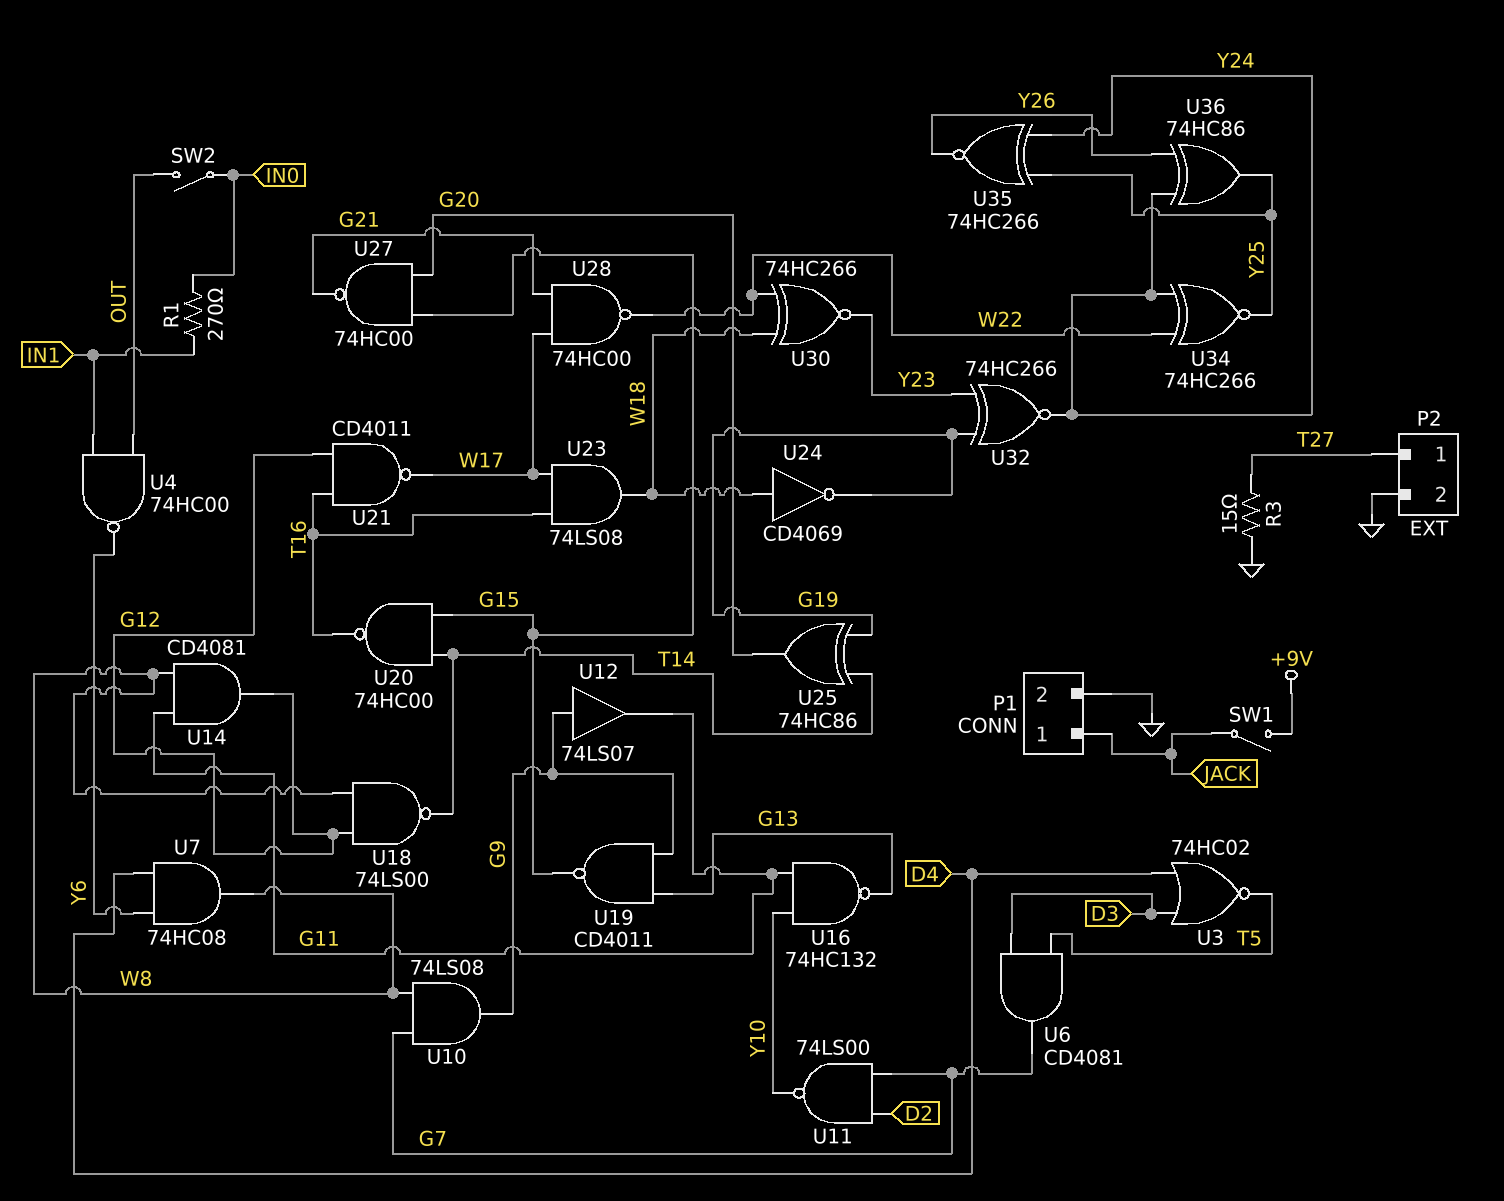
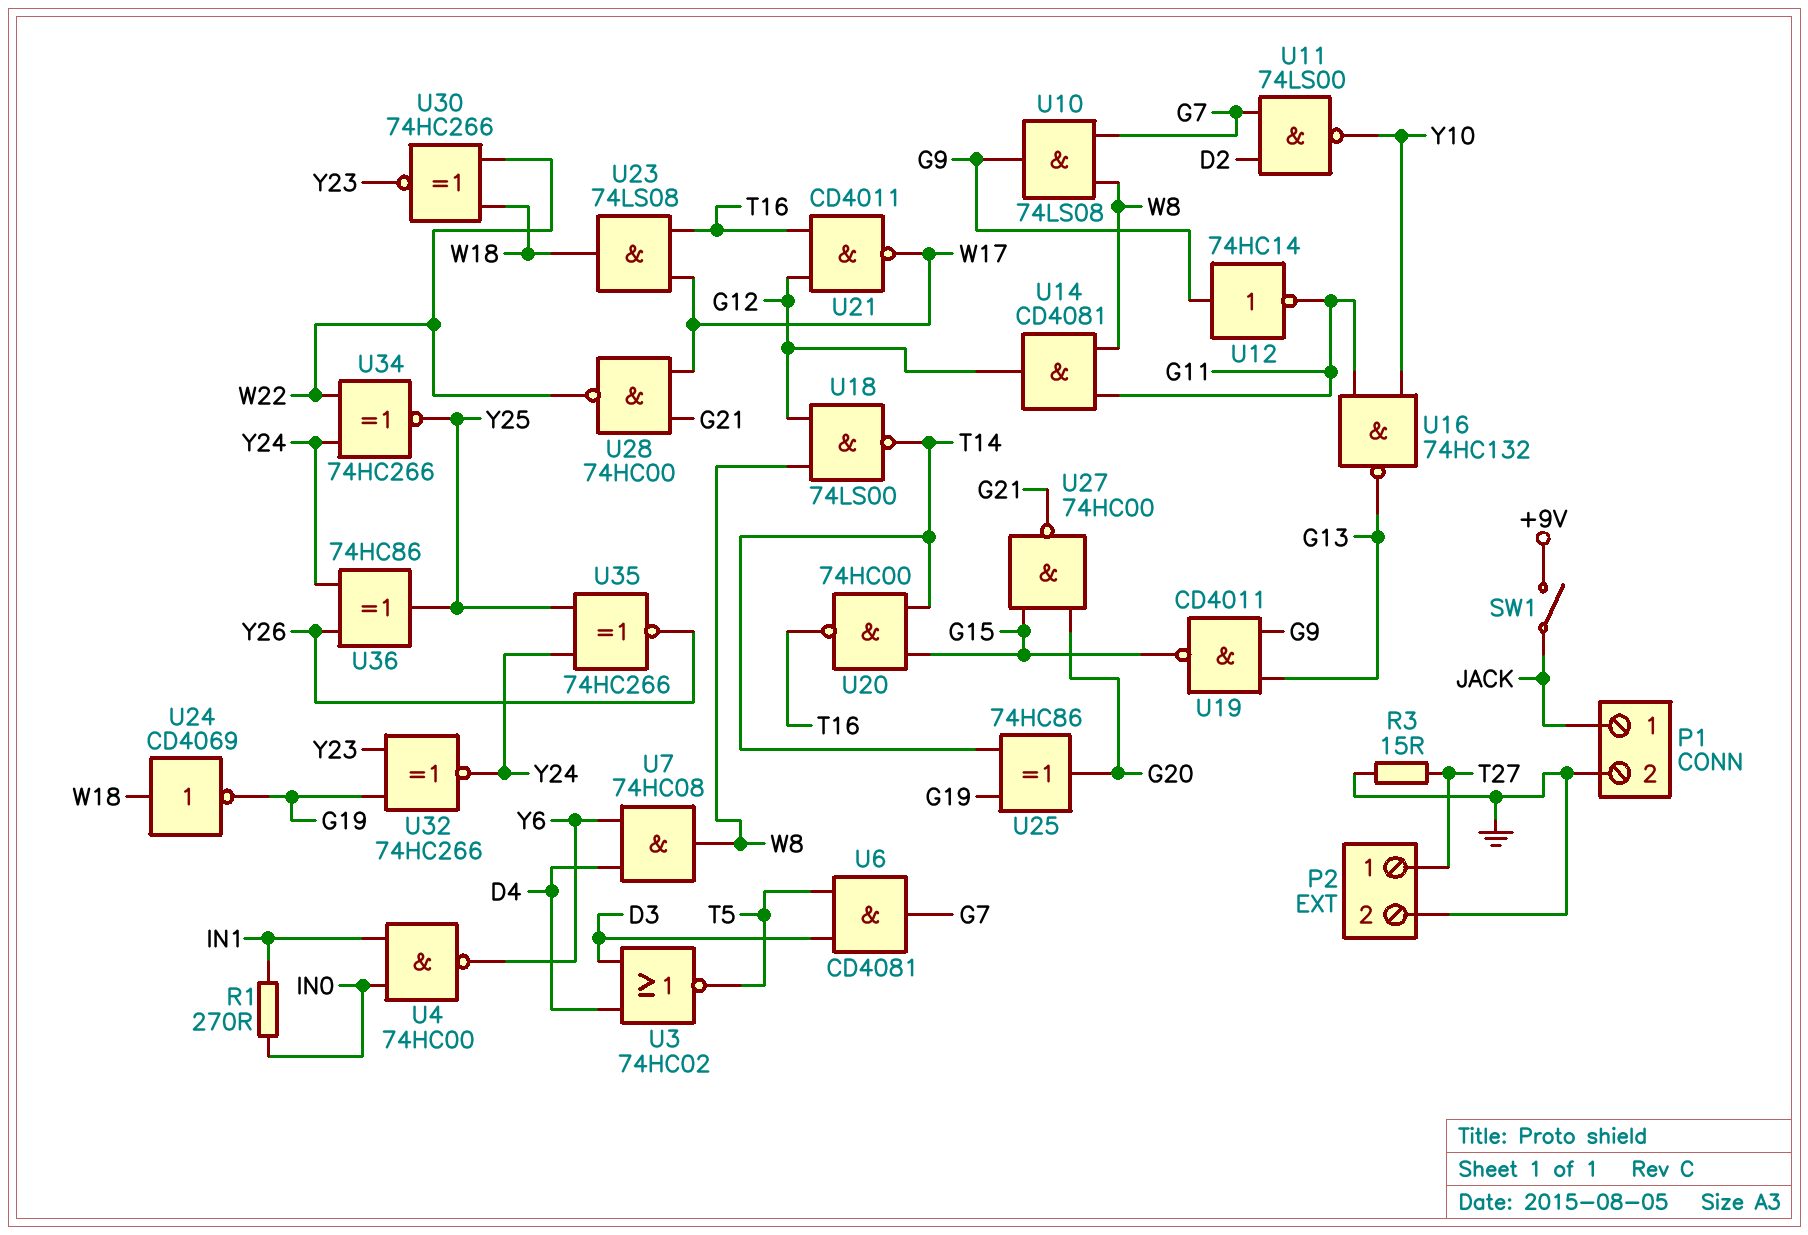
SW2: switch (IN0, OUT) -> none
U4: NAND 74HC00 (in IN1, in OUT, out Y6) -> NAND 74HC00 (in IN0, in IN1, out Y6)
U12: buffer 74LS07 (in G9, out G11) -> NOT 74HC14 (in G9, out G11)

